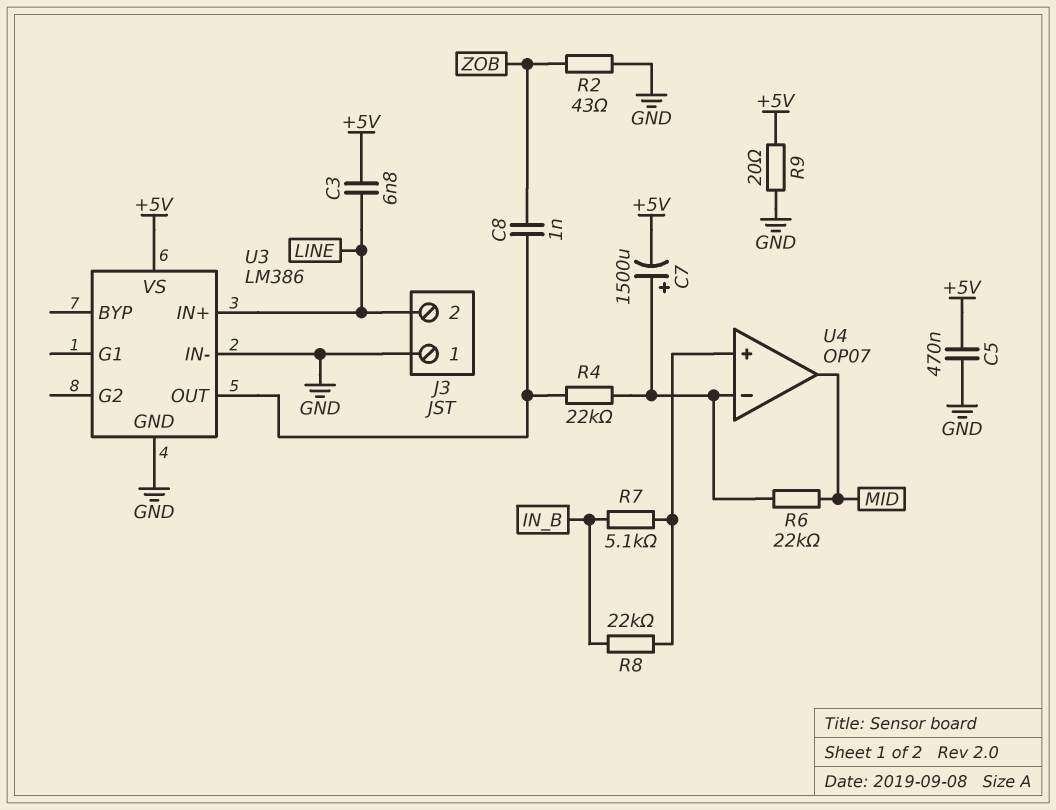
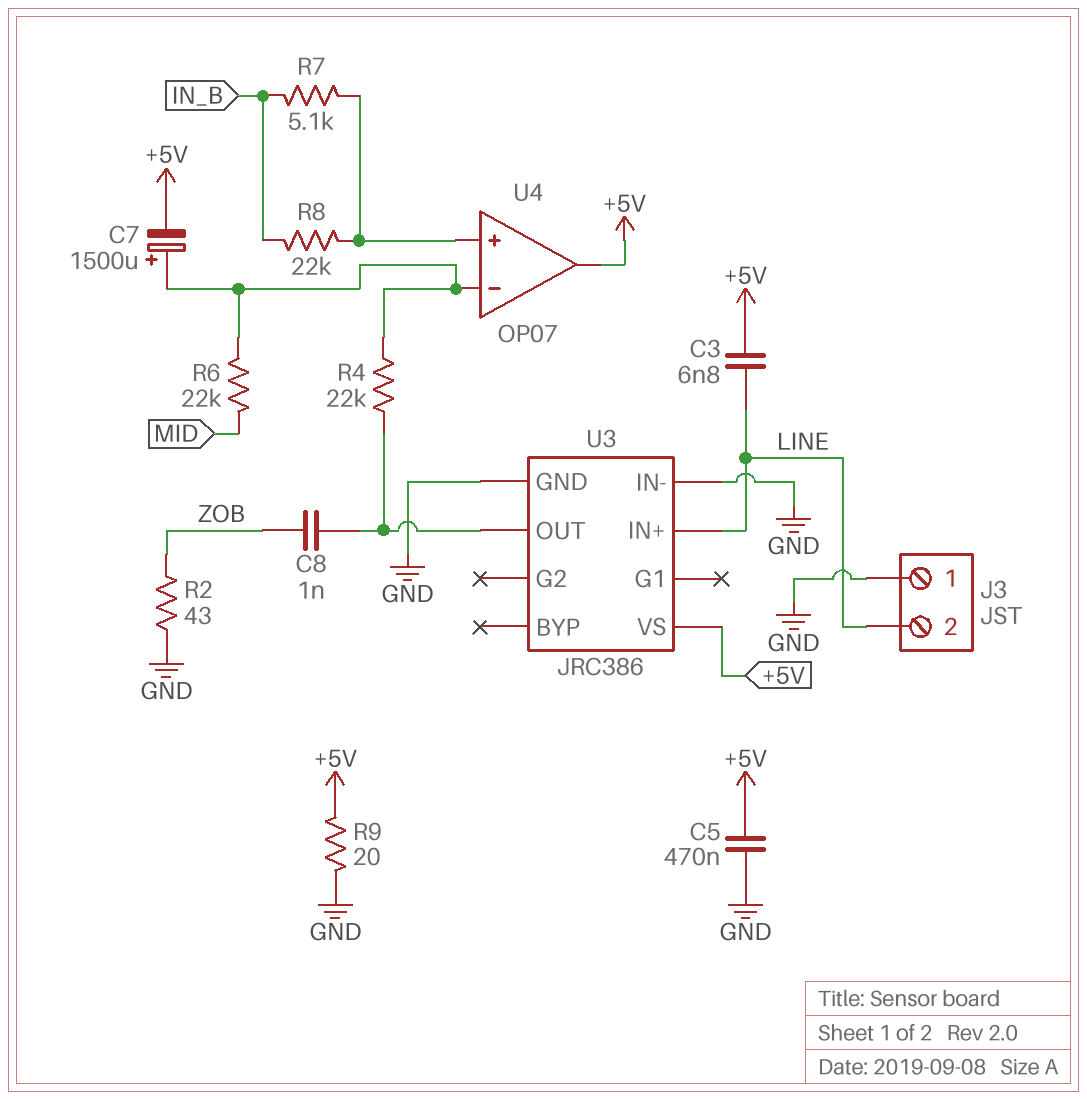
U3: LM386 -> JRC386
U4 pin out: MID -> +5V

